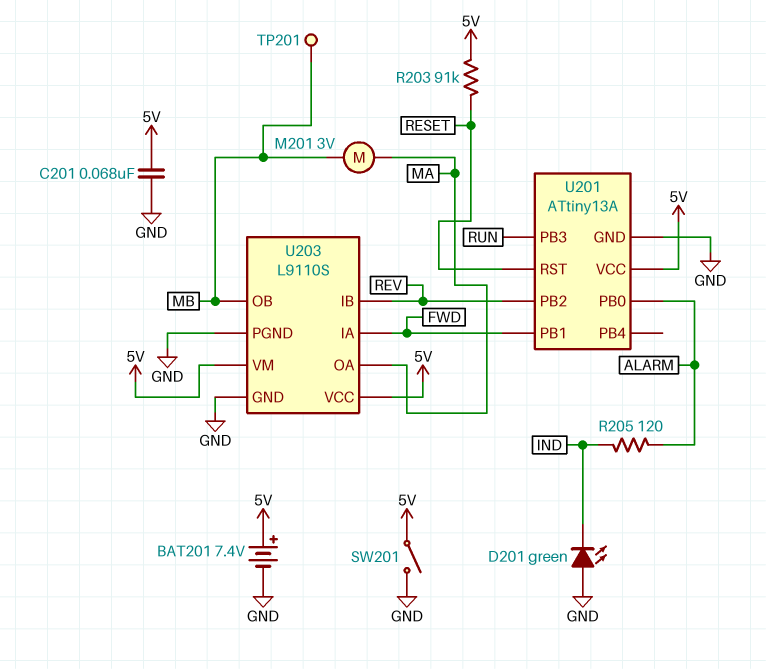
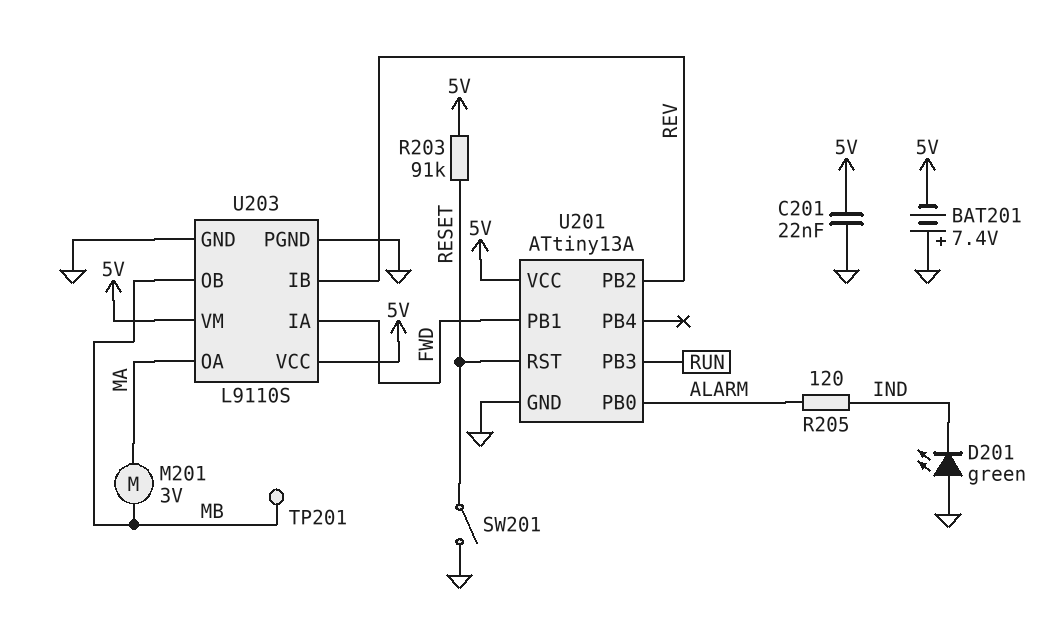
BAT201: 7.4V (plus 5V, minus GND) -> 7.4V (plus GND, minus 5V)
C201: 68nF (5V, GND) -> 22nF (5V, GND)
SW201: switch (5V, GND) -> switch (GND, RESET)

